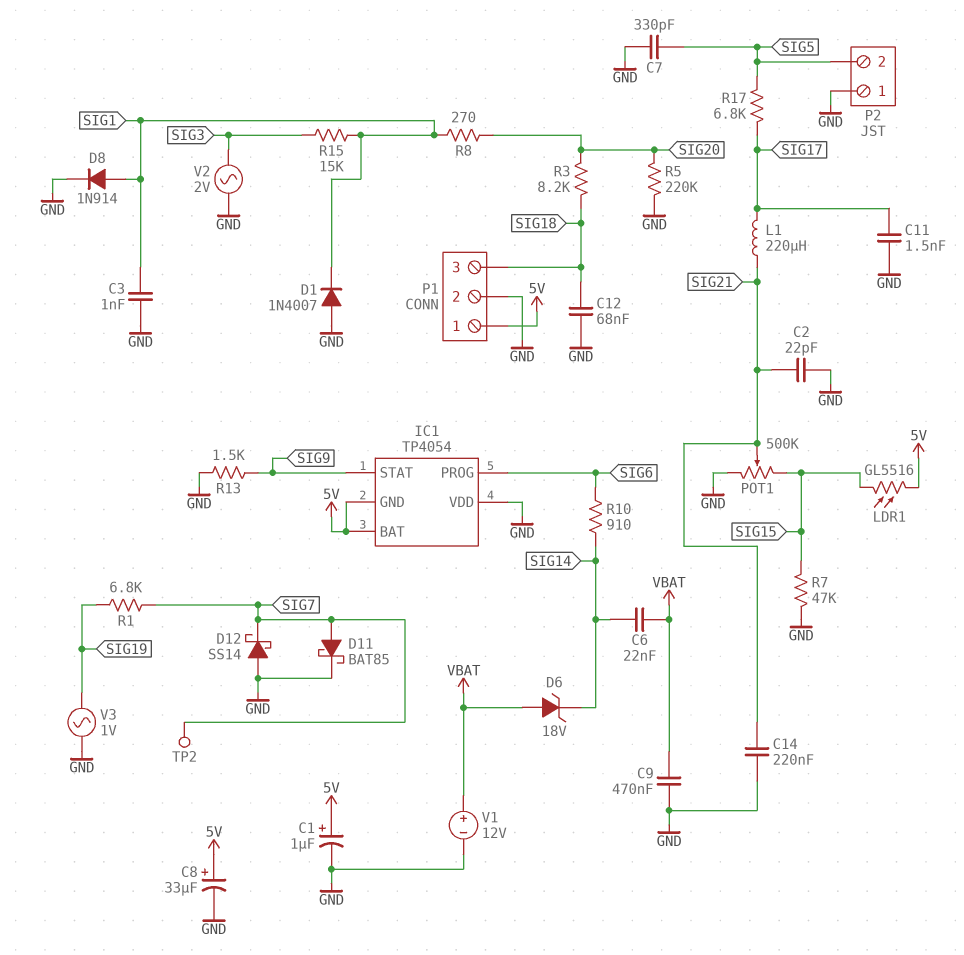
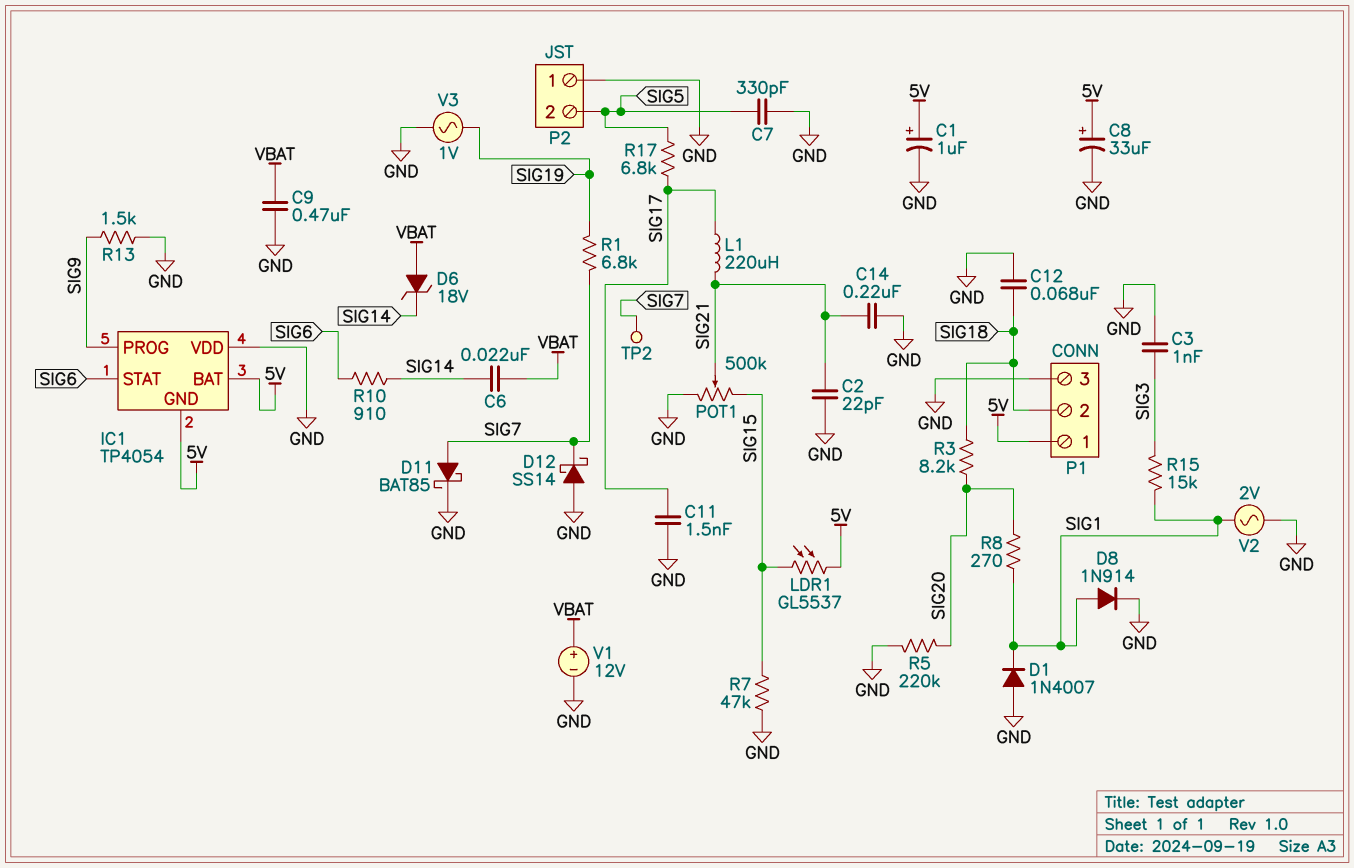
C3: 1nF (GND, SIG1) -> 1nF (GND, SIG3)
IC1 pin PROG: SIG6 -> SIG9
IC1 pin STAT: SIG9 -> SIG6
LDR1: GL5516 (5V, SIG15) -> GL5537 (5V, SIG15)
P1 pin 2: GND -> SIG18
P1 pin 3: SIG18 -> GND
V2: AC 2V (GND, SIG3) -> AC 2V (GND, SIG1)

